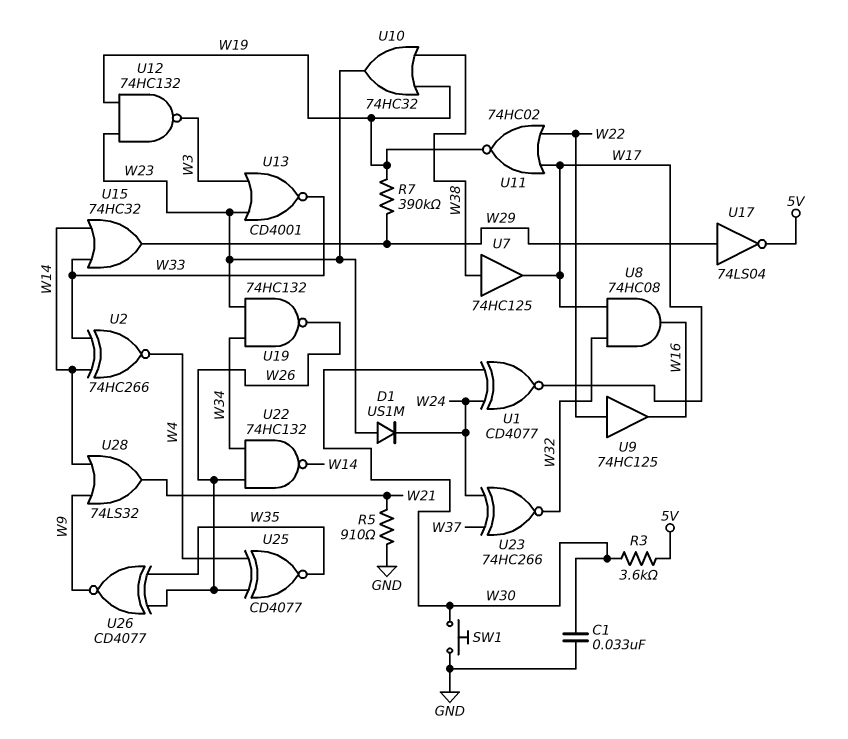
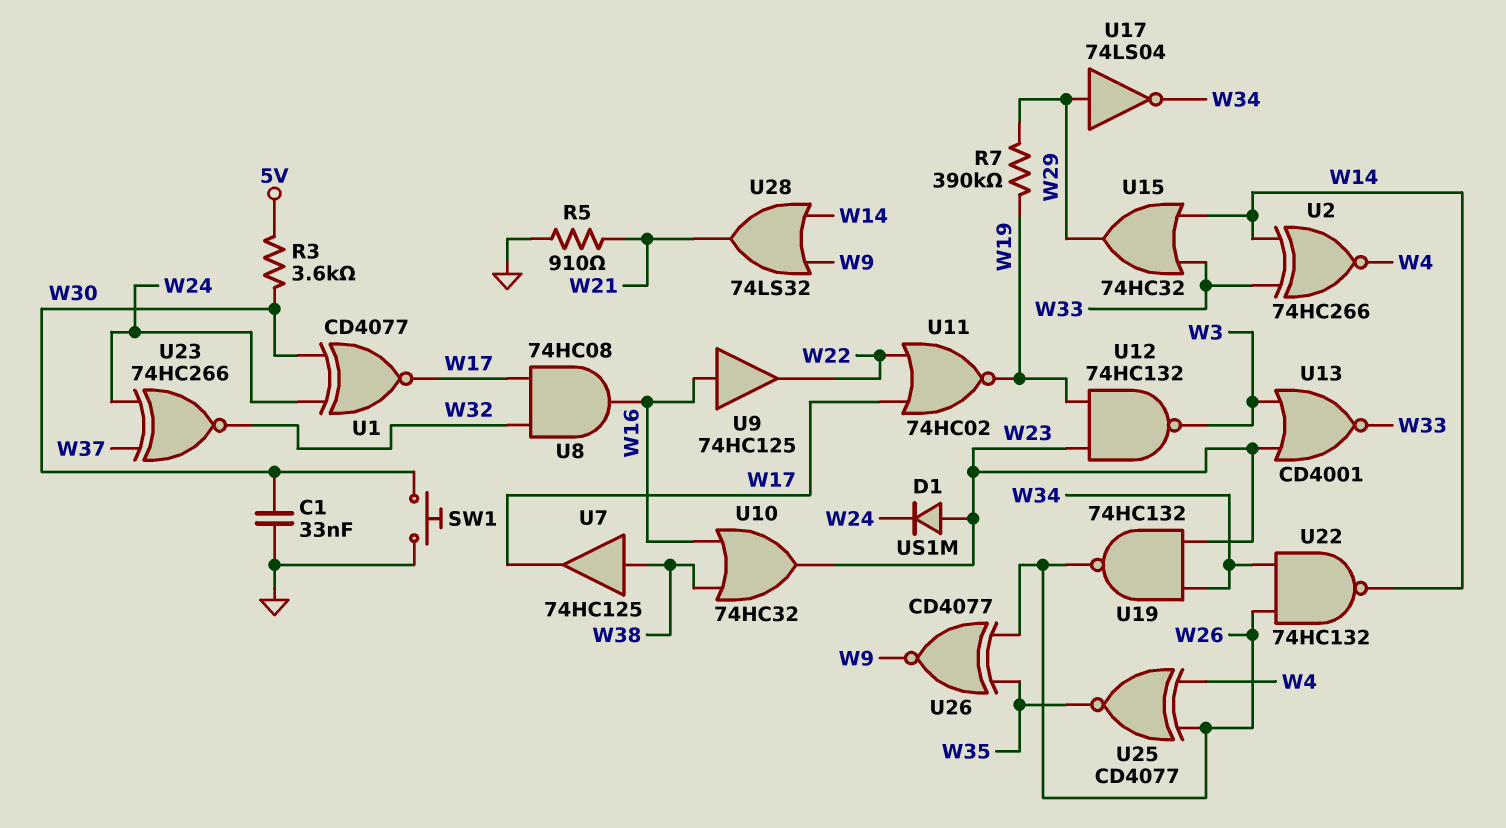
U9: buffer 74HC125 (in W22, out W16) -> buffer 74HC125 (in W16, out W22)
U10: OR 74HC32 (in W19, in W38, out W23) -> OR 74HC32 (in W16, in W38, out W23)
U17: NOT 74LS04 (in W29, out 5V) -> NOT 74LS04 (in W29, out W34)

